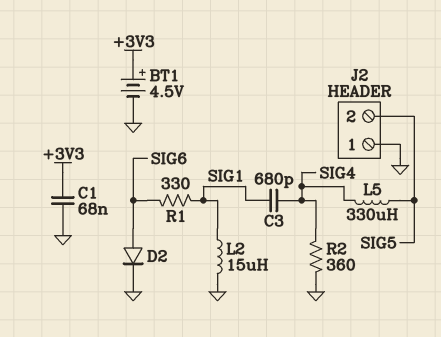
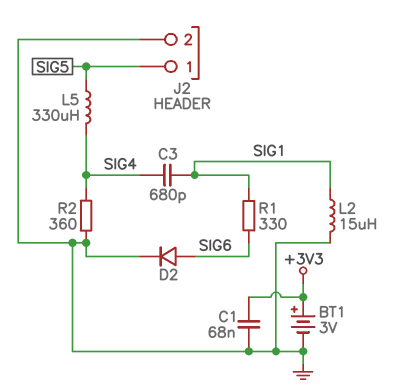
BT1: 4.5V (plus +3V3, minus GND) -> 3V (plus +3V3, minus GND)
J2 pin 1: GND -> SIG5
J2 pin 2: SIG5 -> GND

